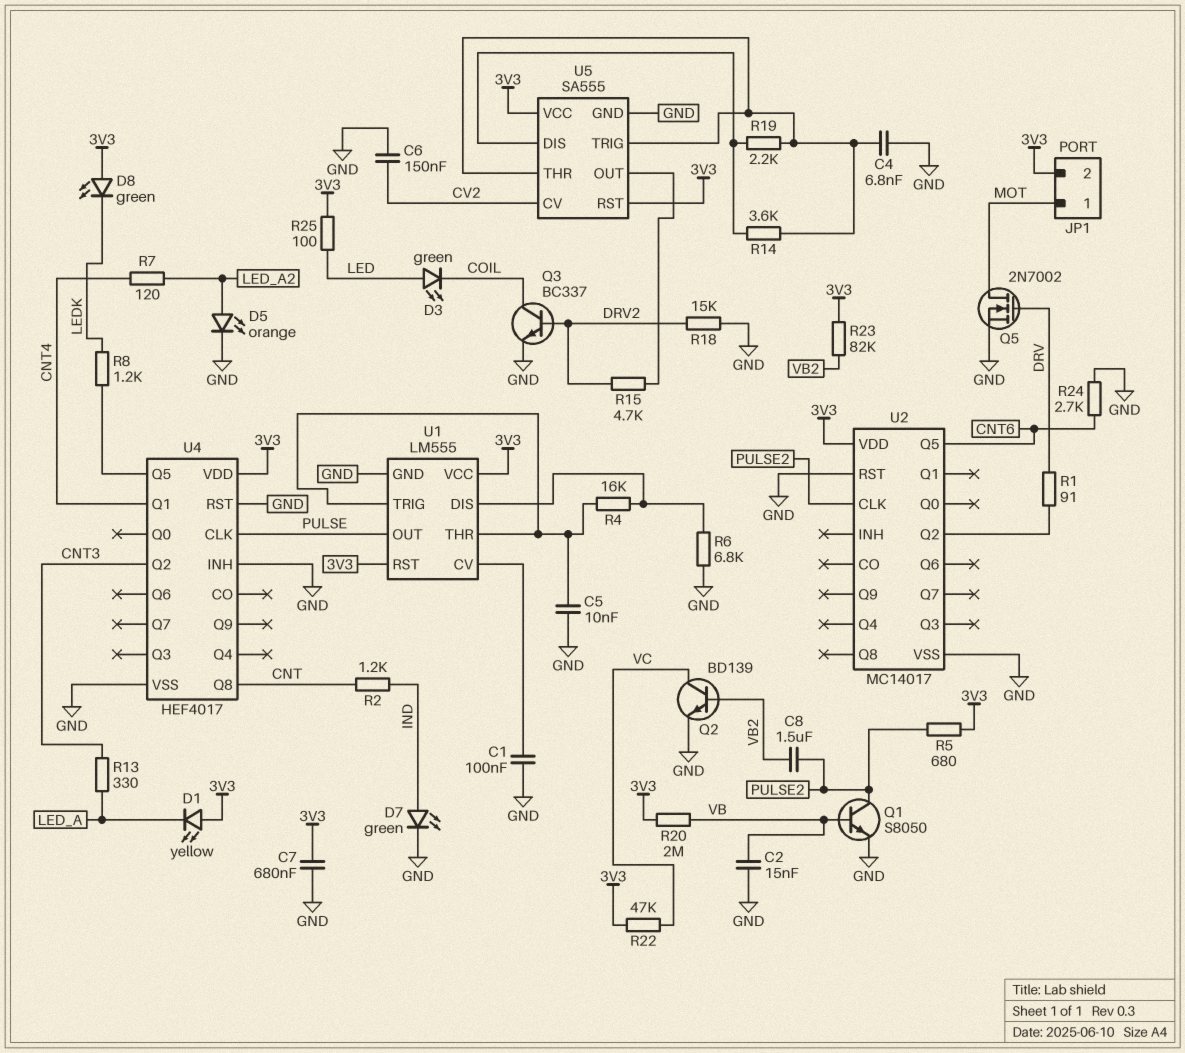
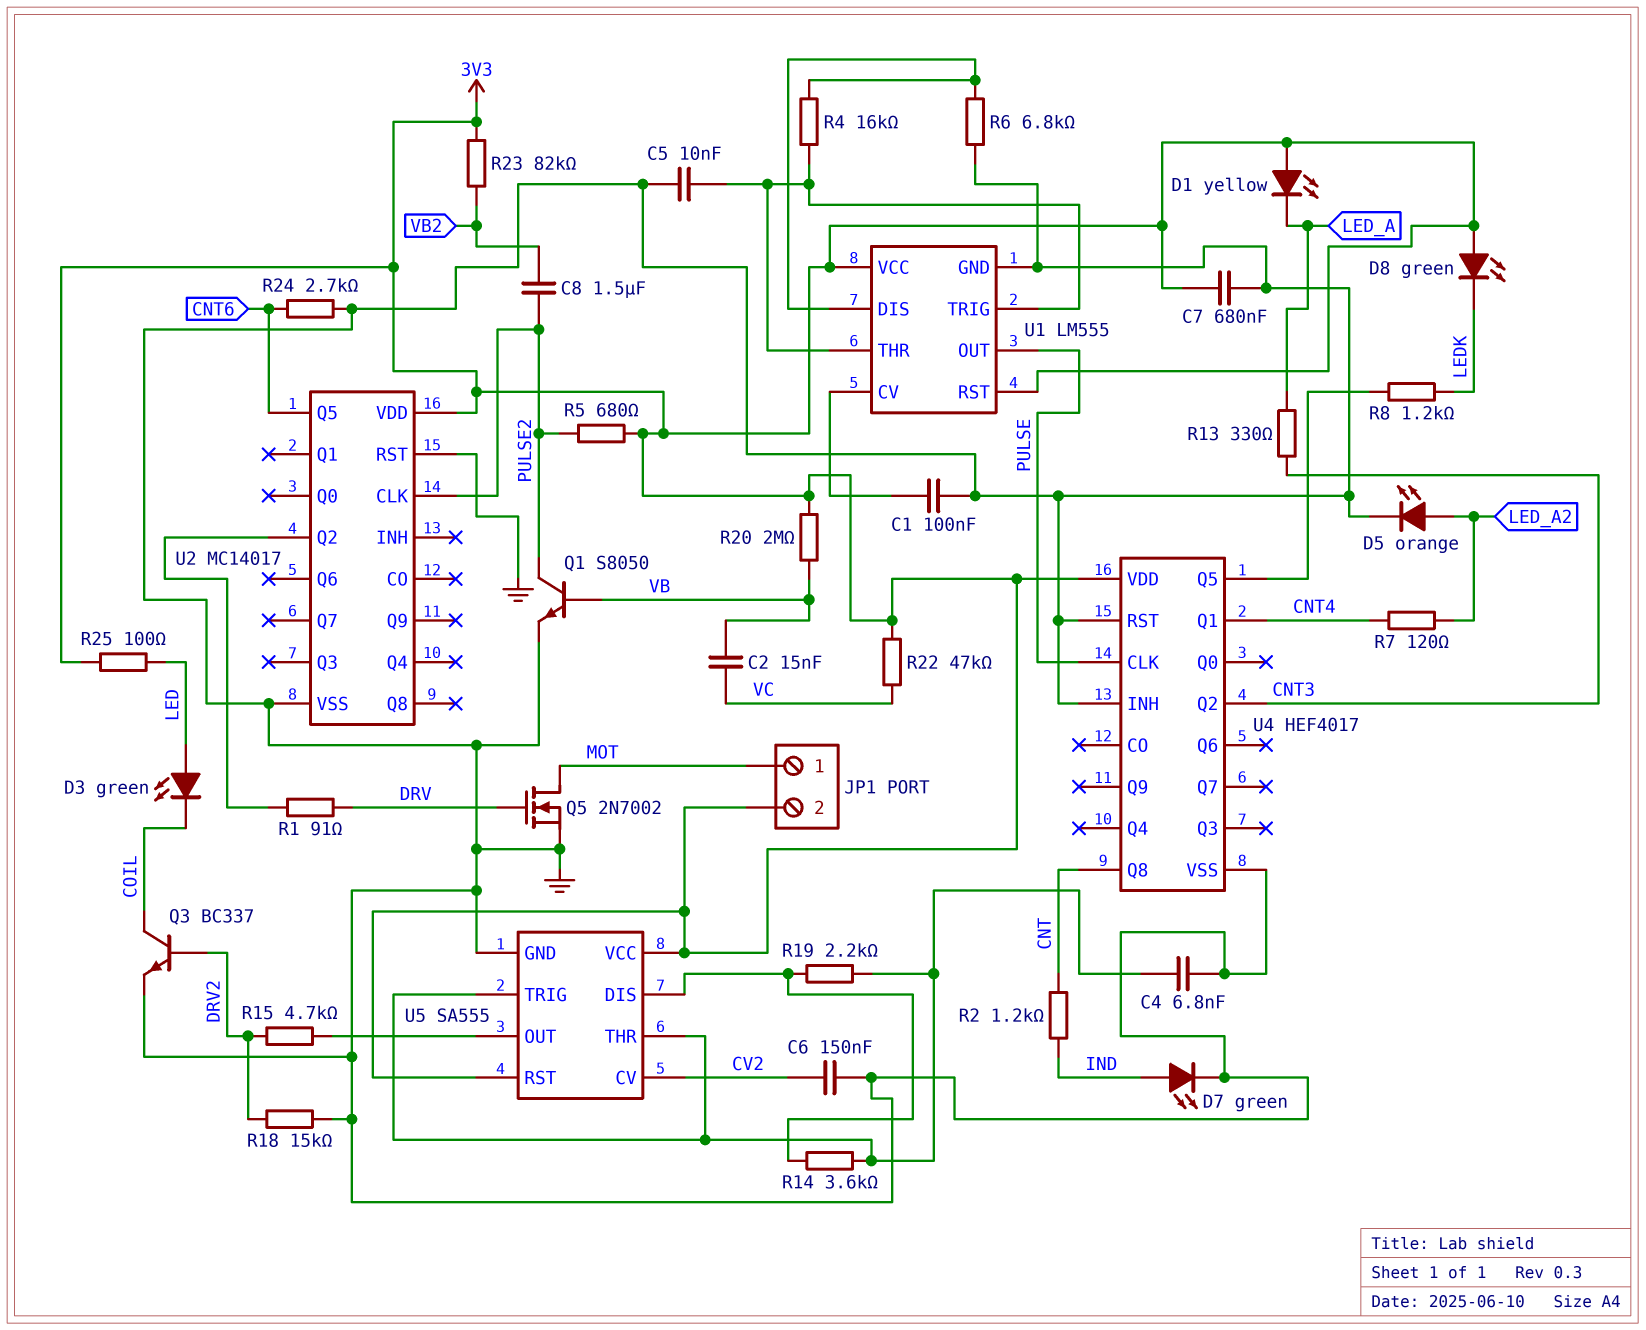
C2: 15nF (GND, VB) -> 15nF (VB, VC)
Q2: NPN BD139 (B VB2, C VC, E GND) -> none

